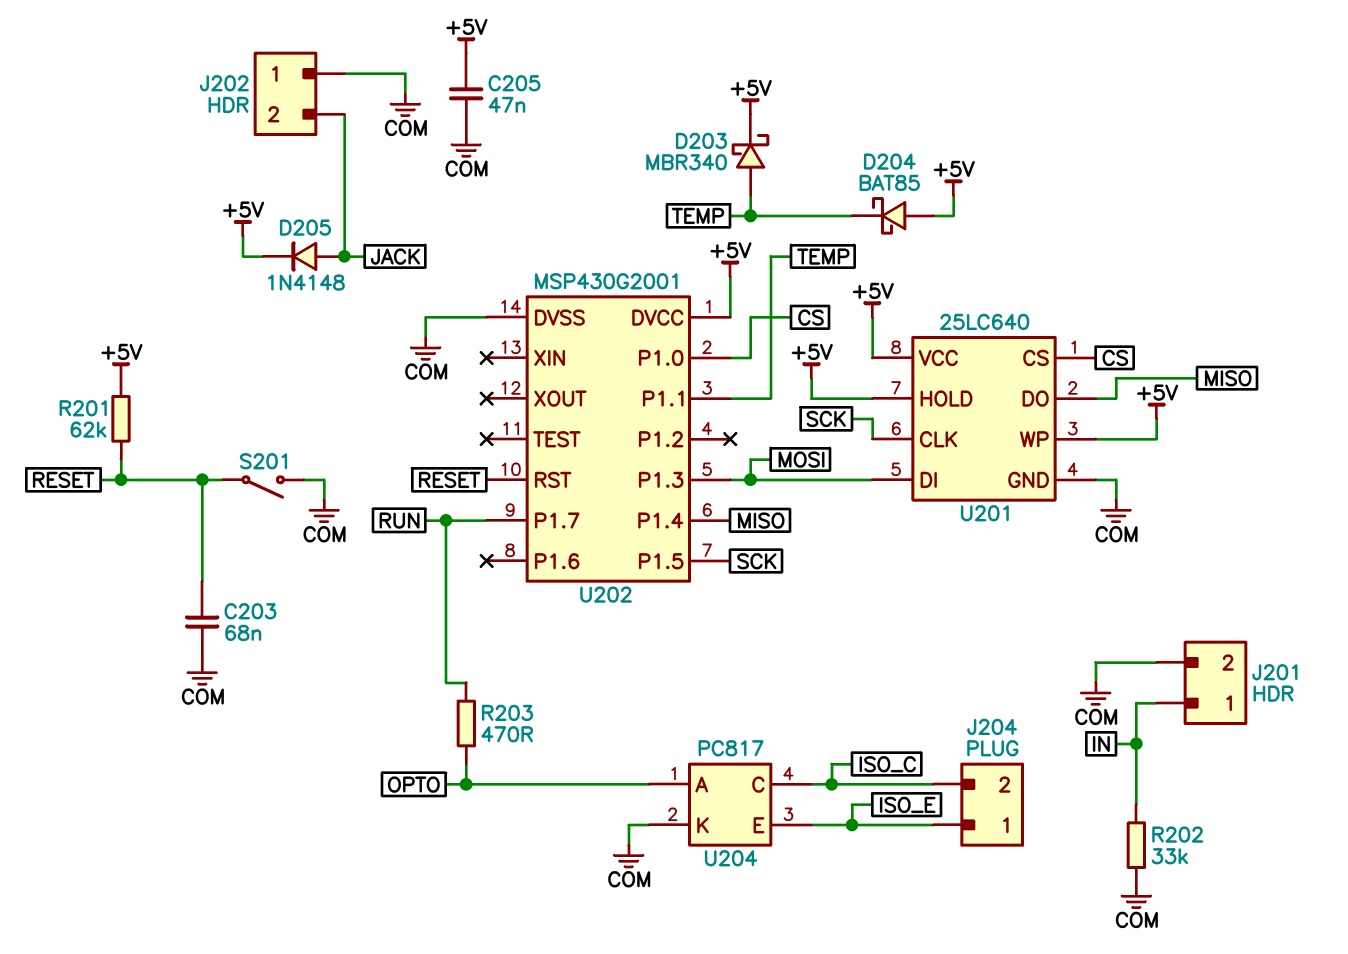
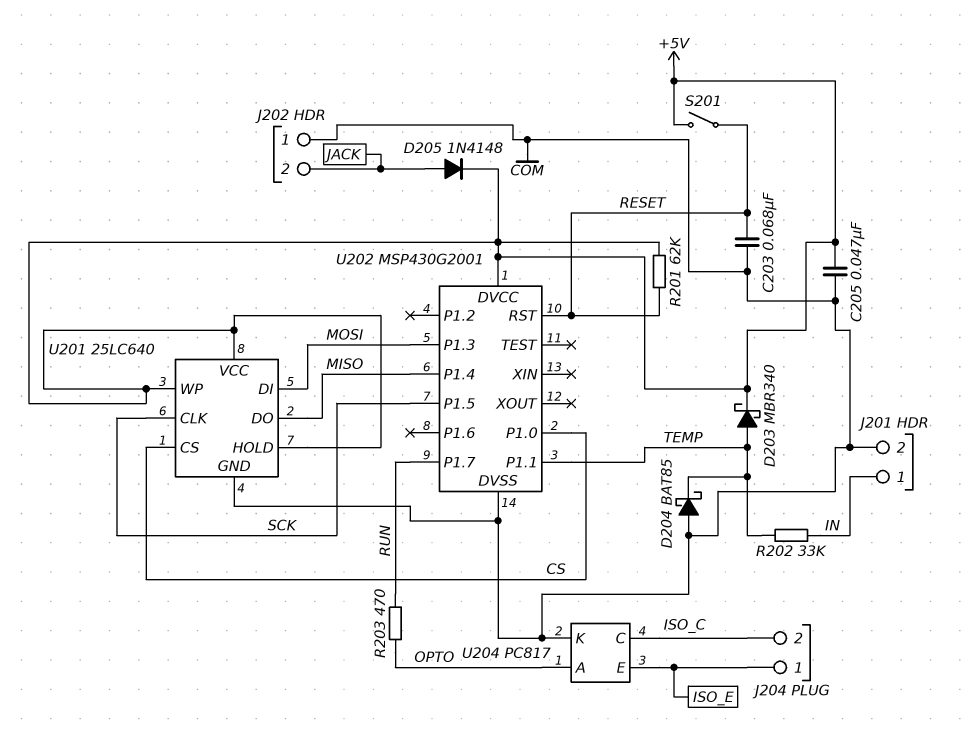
D204: schottky BAT85 (A +5V, K TEMP) -> schottky BAT85 (A COM, K TEMP)
R202: 33k (COM, IN) -> 33k (IN, TEMP)
S201: switch (COM, RESET) -> switch (+5V, RESET)

